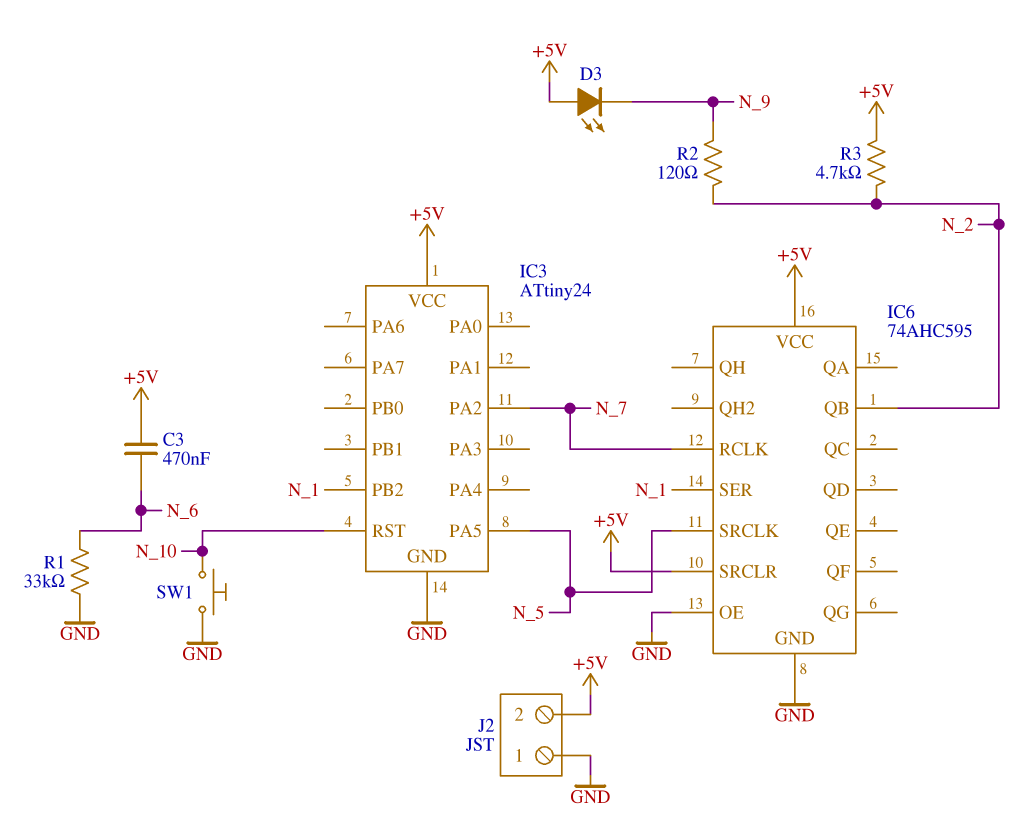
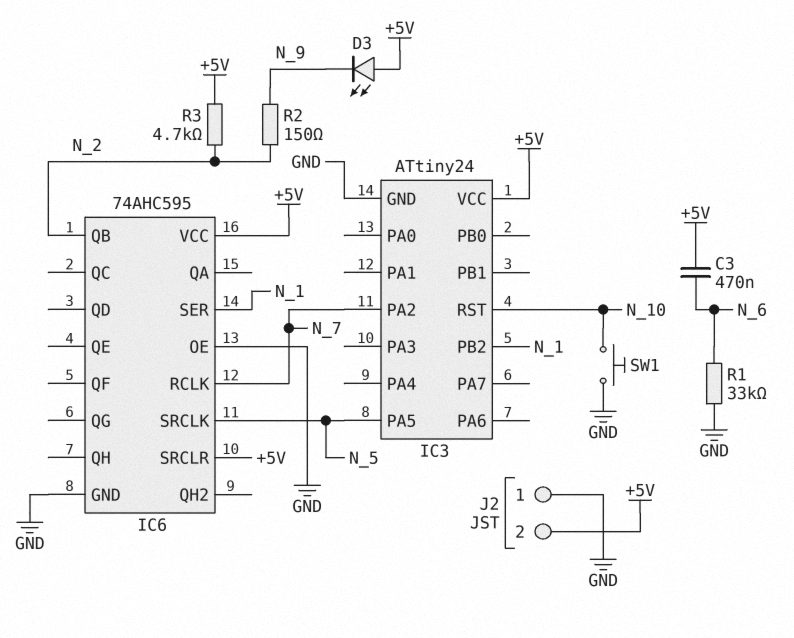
R2: 120 (N_2, N_9) -> 150 (N_2, N_9)

